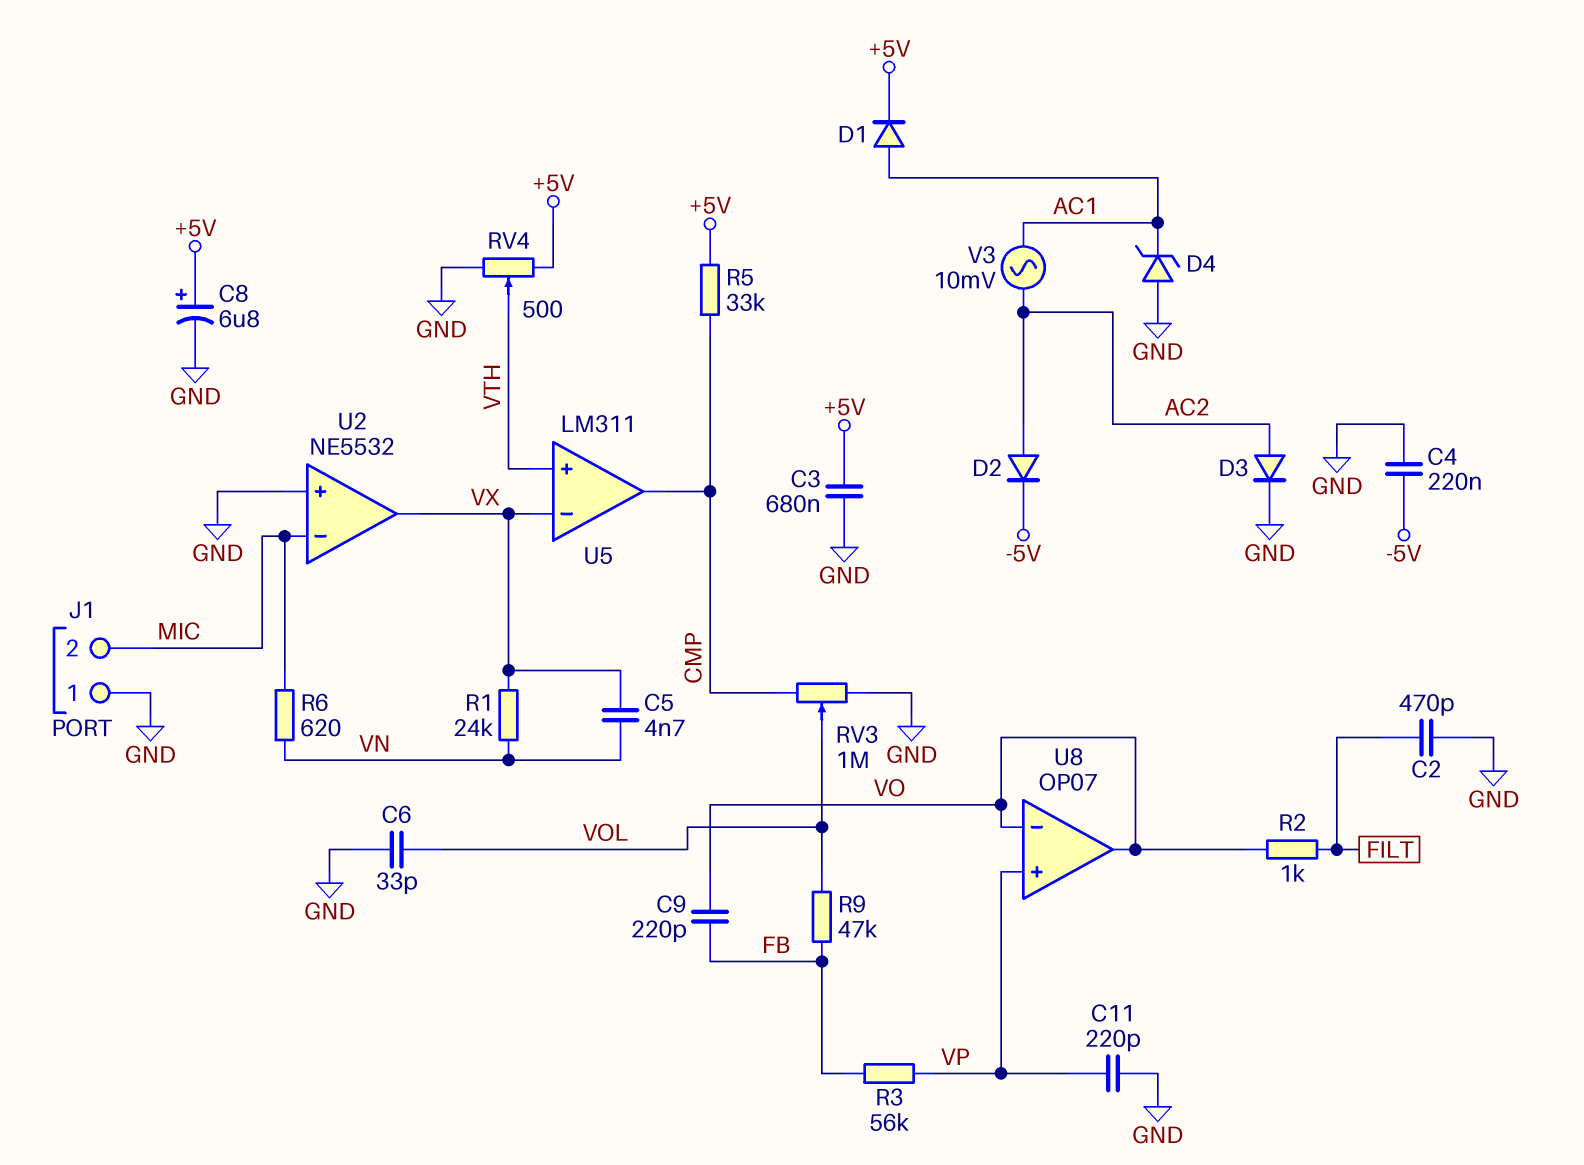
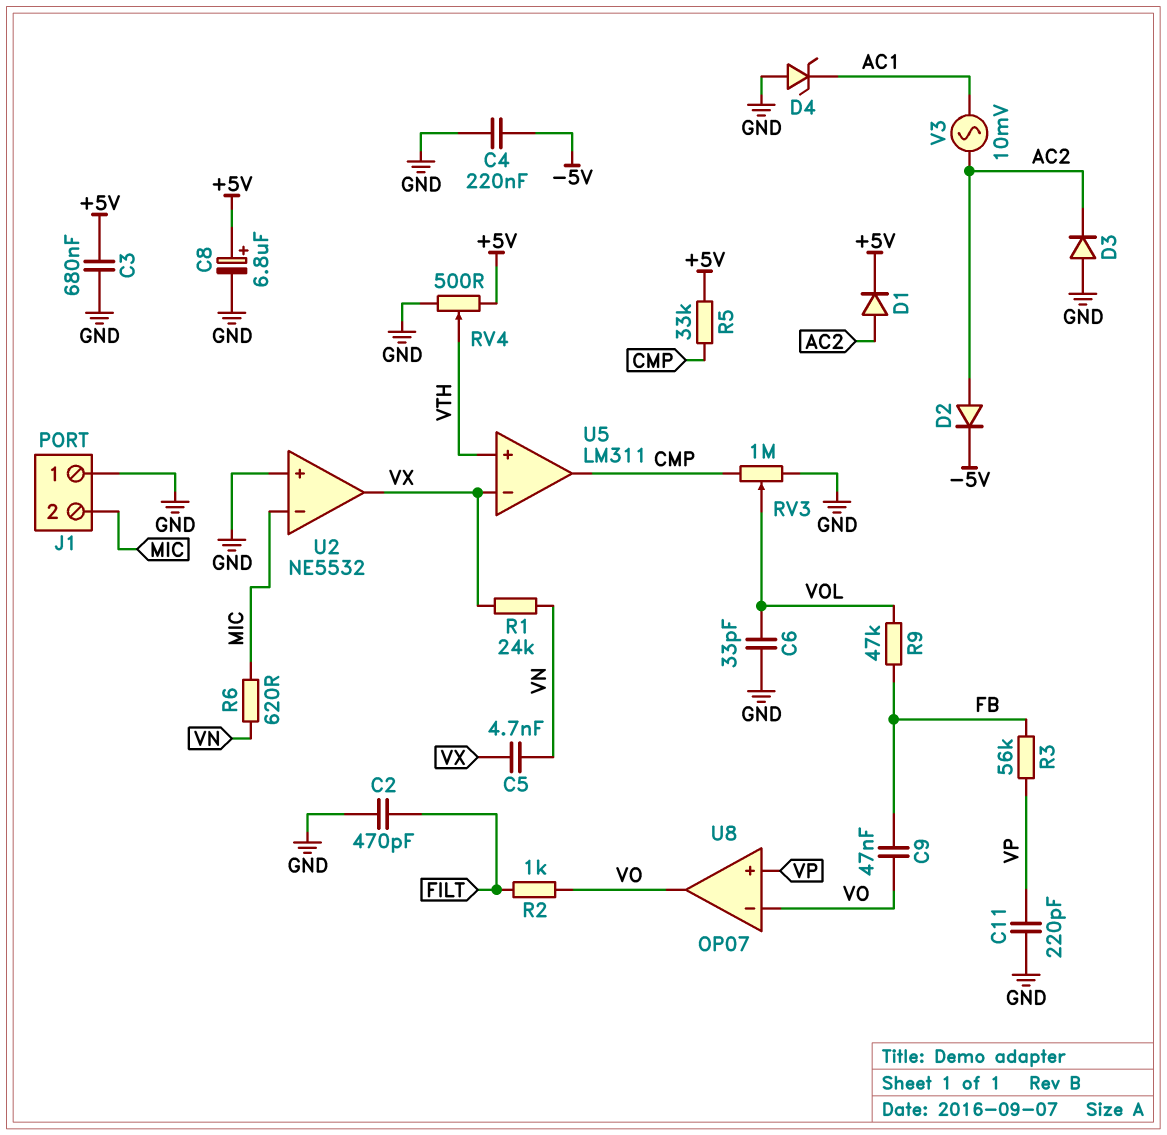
C9: 220pF (FB, VO) -> 47nF (FB, VO)
D1: diode (A AC1, K +5V) -> diode (A AC2, K +5V)
D3: diode (A AC2, K GND) -> diode (A GND, K AC2)

